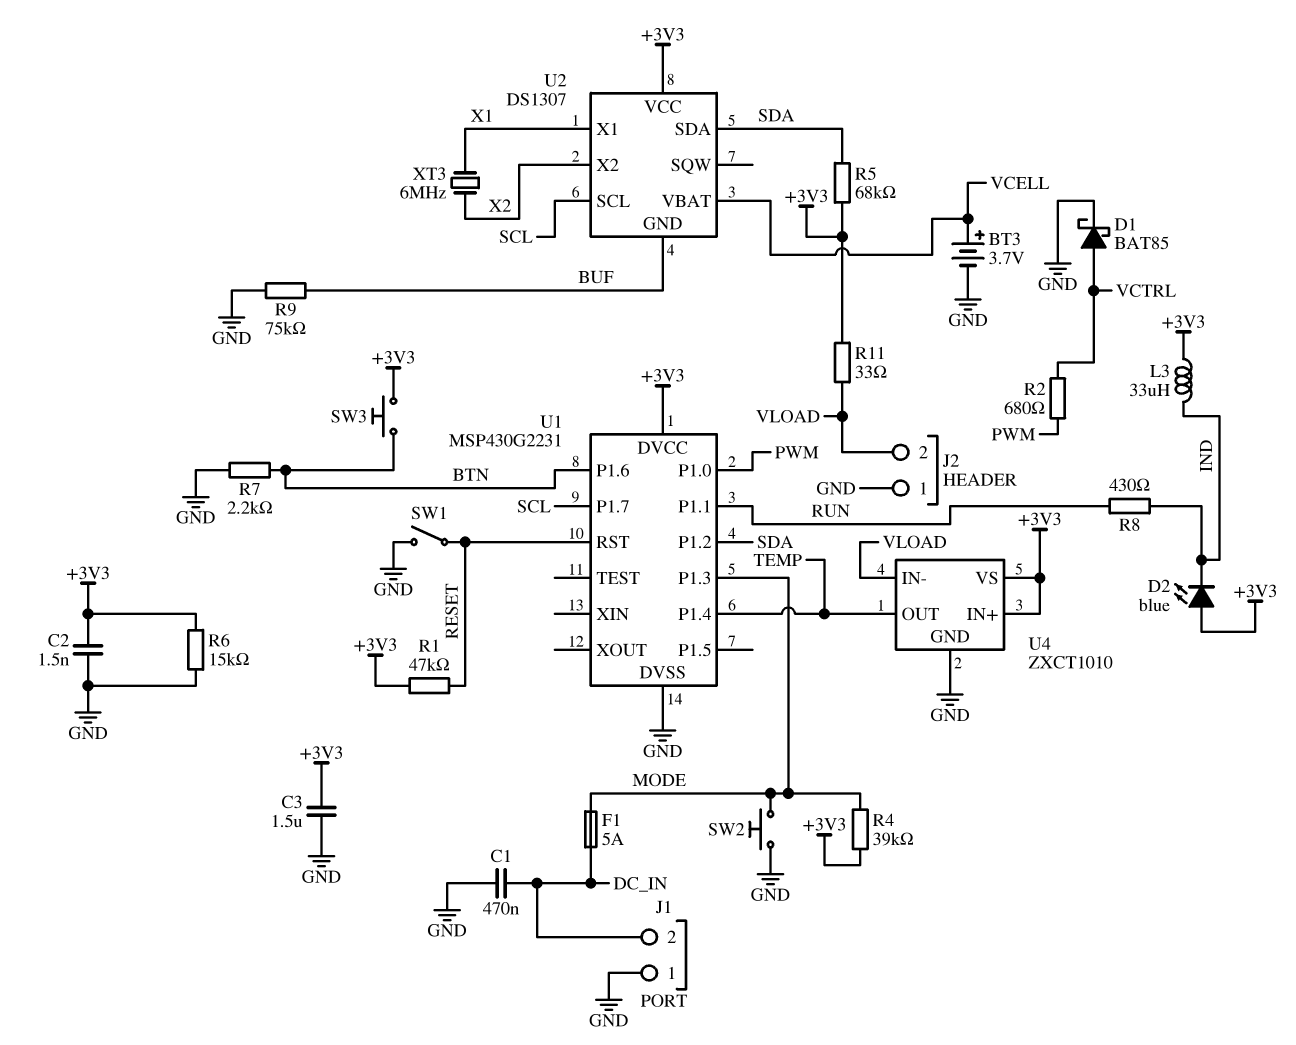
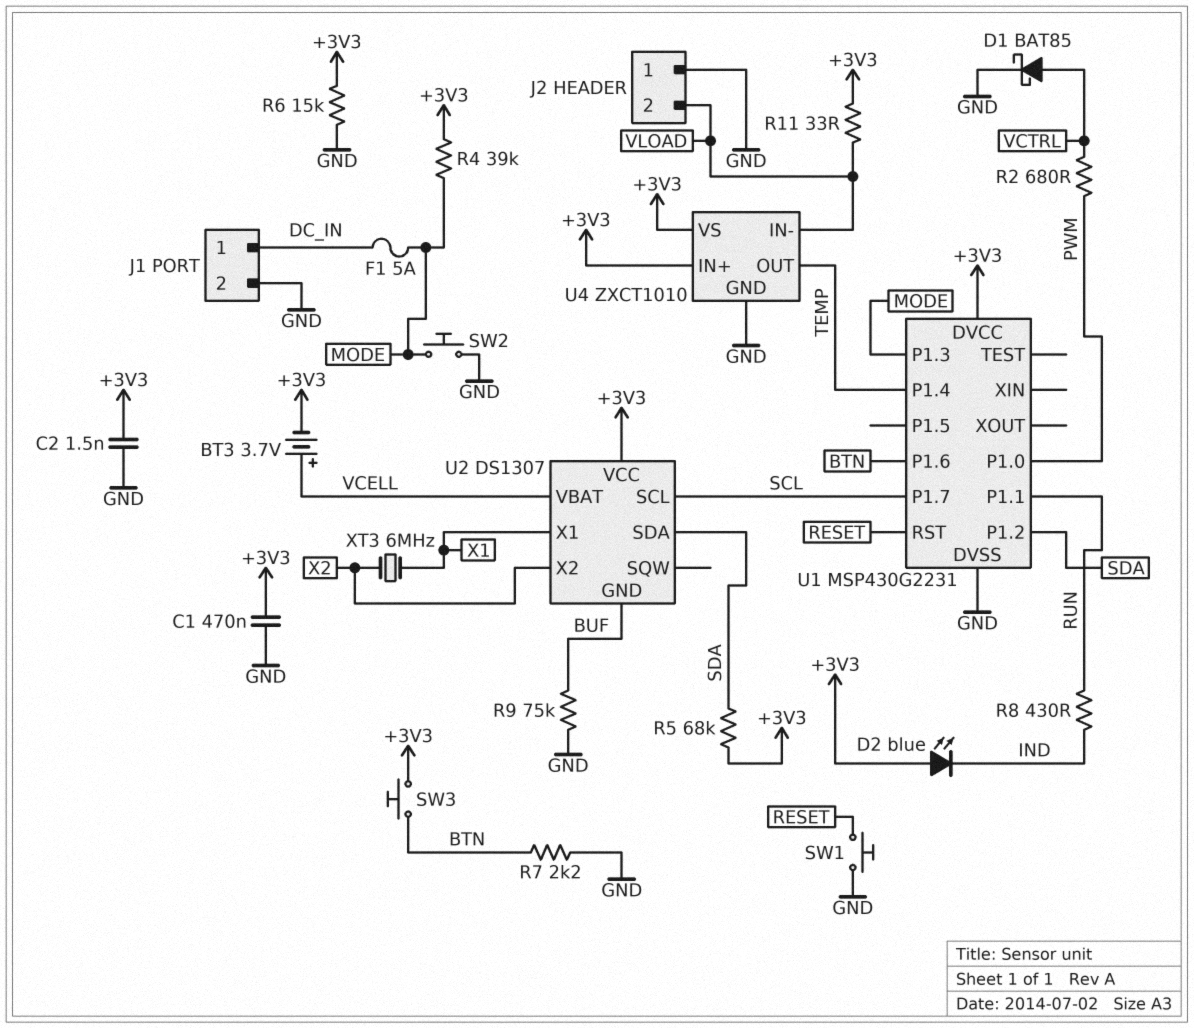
BT3: 3.7V (plus VCELL, minus GND) -> 3.7V (plus VCELL, minus +3V3)
C1: 470nF (DC_IN, GND) -> 470nF (+3V3, GND)
C3: 1.5uF (+3V3, GND) -> none
J1 pin 1: GND -> DC_IN
J1 pin 2: DC_IN -> GND
L3: 33uH (+3V3, IND) -> none
R1: 47k (+3V3, RESET) -> none
SW1: switch (GND, RESET) -> button (GND, RESET)

